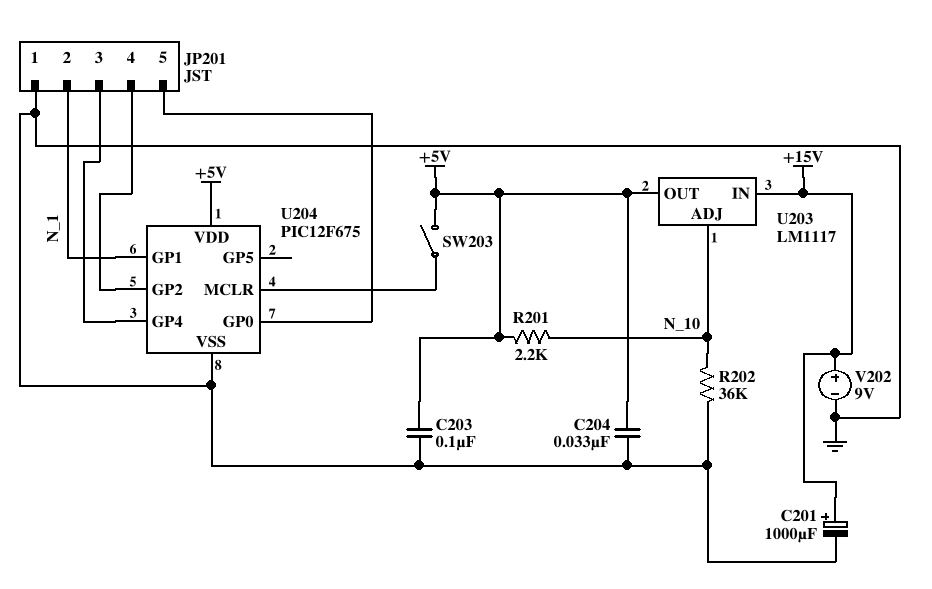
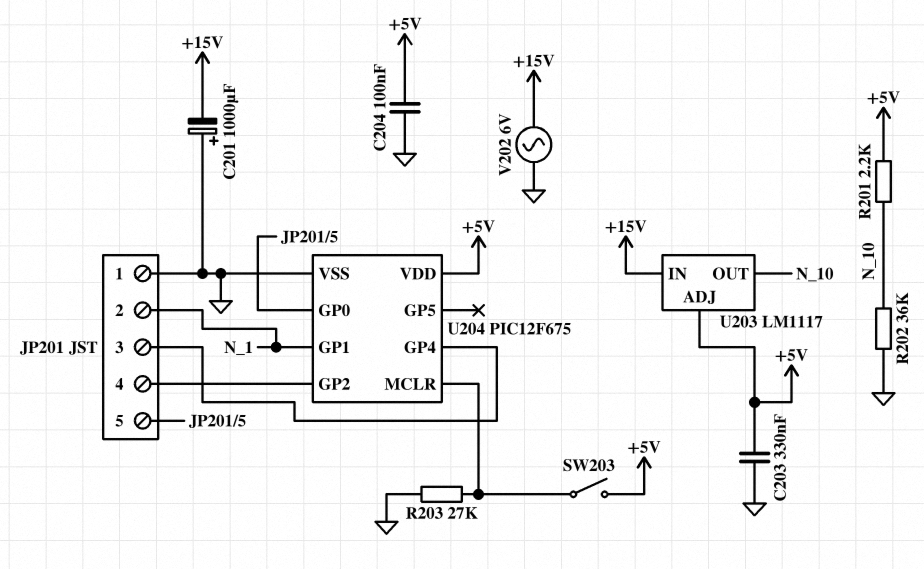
C201: 1000uF (plus +15V, minus GND) -> 1000uF (plus GND, minus +15V)
C203: 100nF (+5V, GND) -> 330nF (+5V, GND)
C204: 33nF (+5V, GND) -> 100nF (+5V, GND)
R203: none -> 27k (GND, U204/MCLR)
U203 pin ADJ: N_10 -> +5V
U203 pin OUT: +5V -> N_10
V202: 9V (plus +15V, minus GND) -> AC 6V (+15V, GND)

